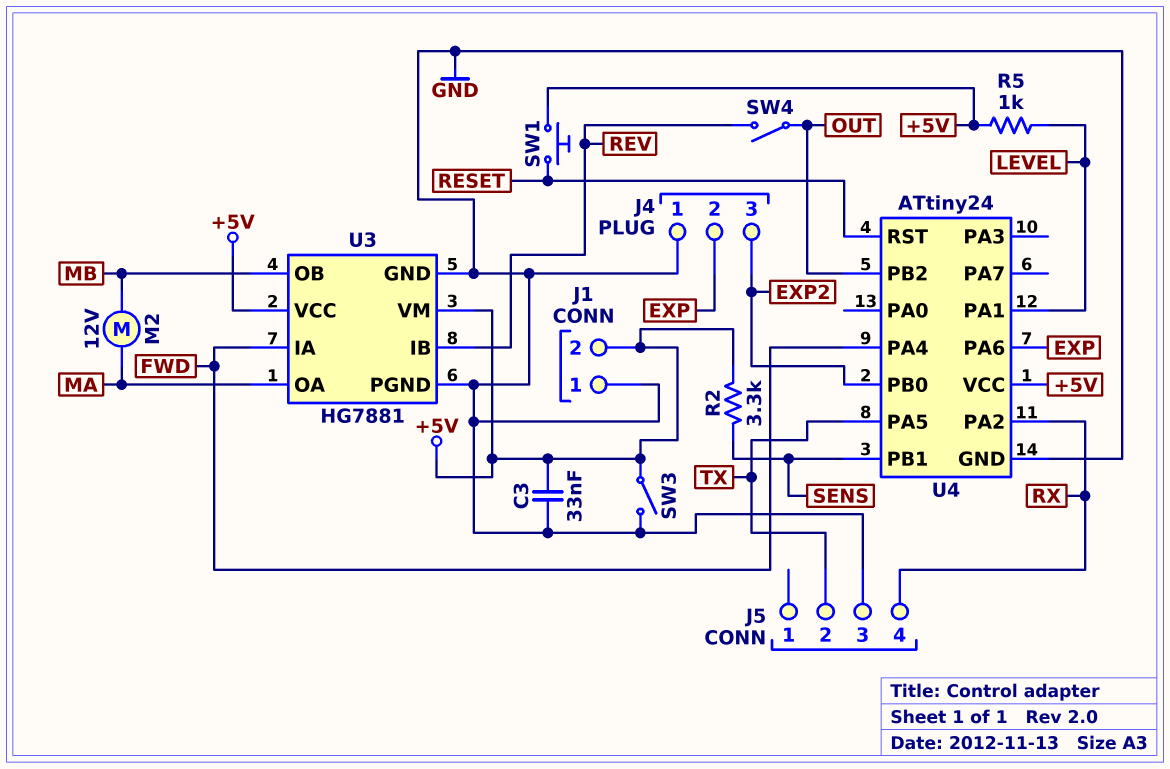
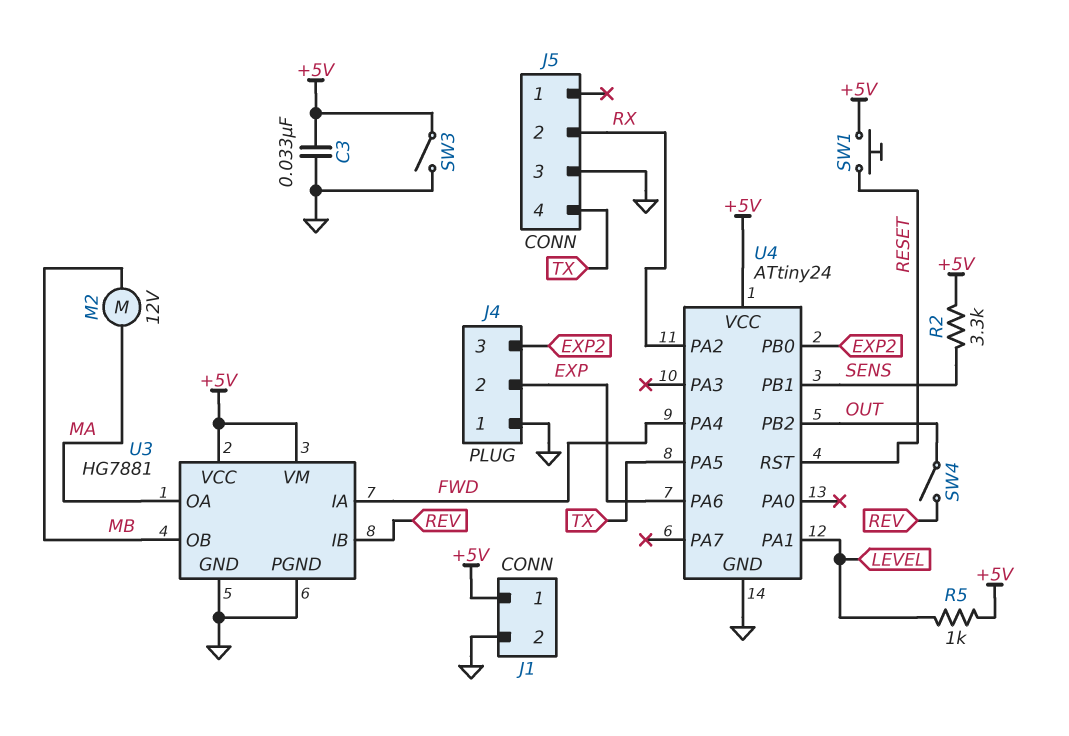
J1 pin 1: GND -> +5V
J1 pin 2: +5V -> GND
J5 pin 2: TX -> RX
J5 pin 4: RX -> TX

